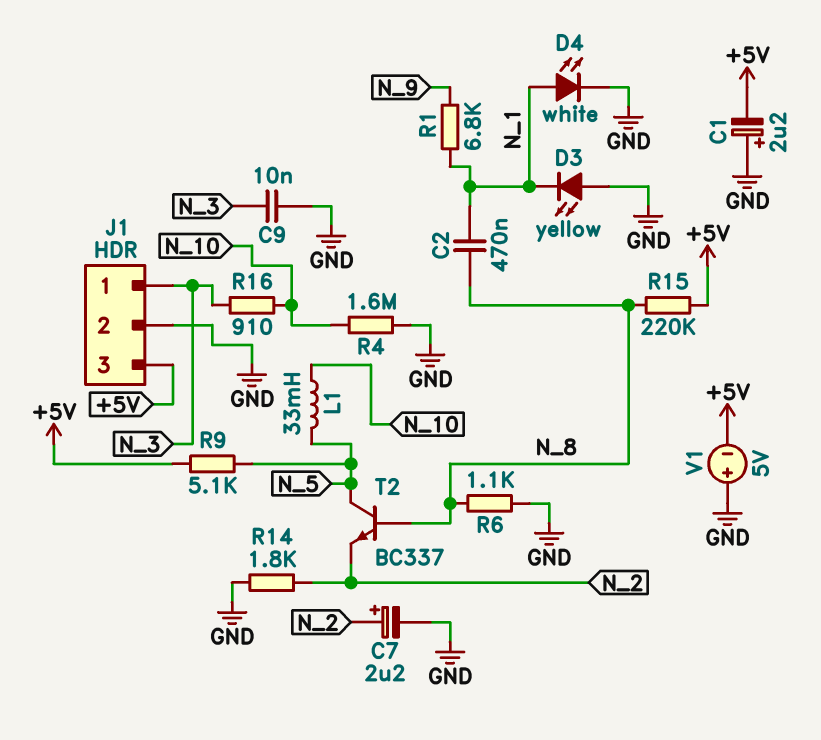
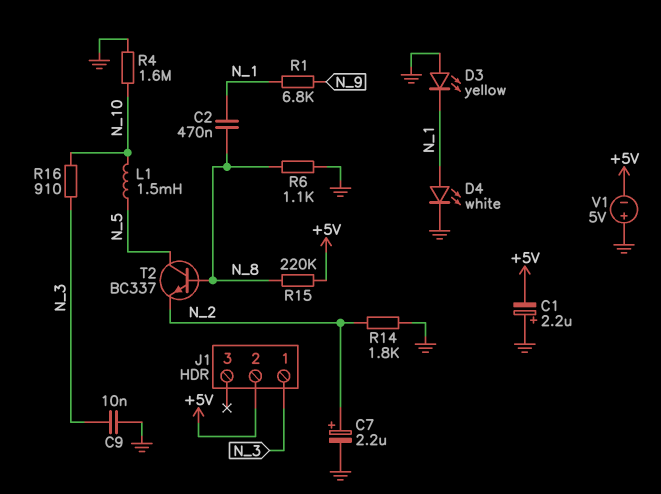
J1 pin 2: GND -> +5V
J1 pin 3: +5V -> none
L1: 33mH (N_5, N_10) -> 1.5mH (N_5, N_10)
R9: 5.1k (+5V, N_5) -> none

